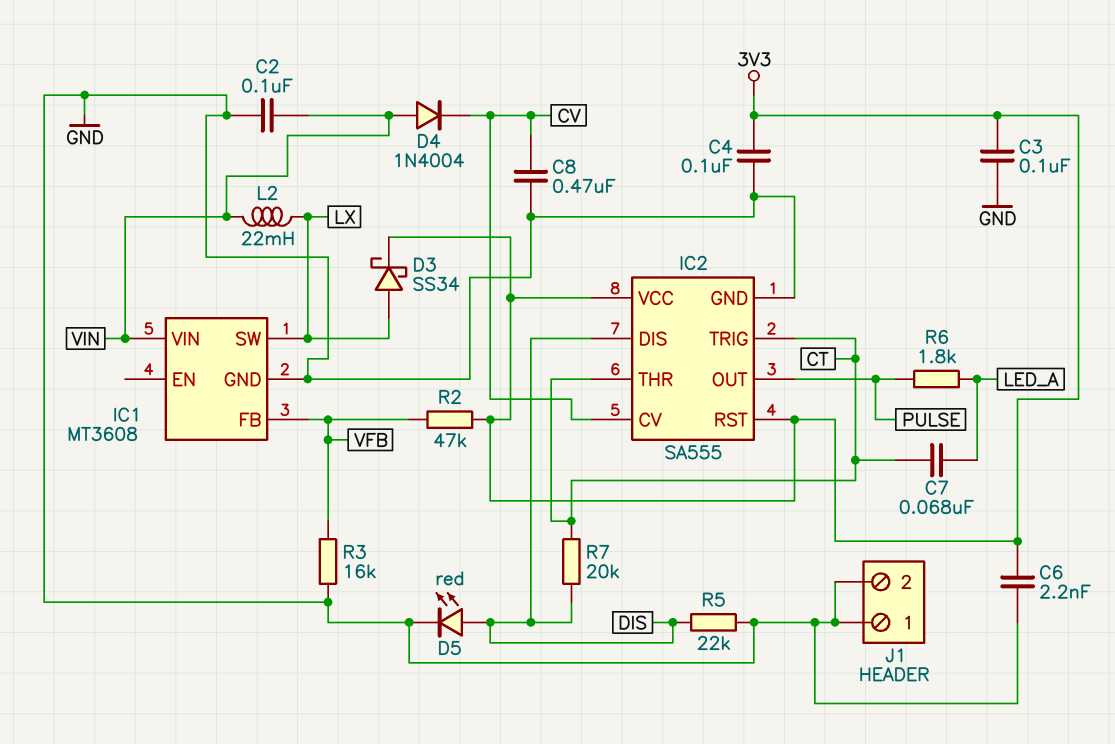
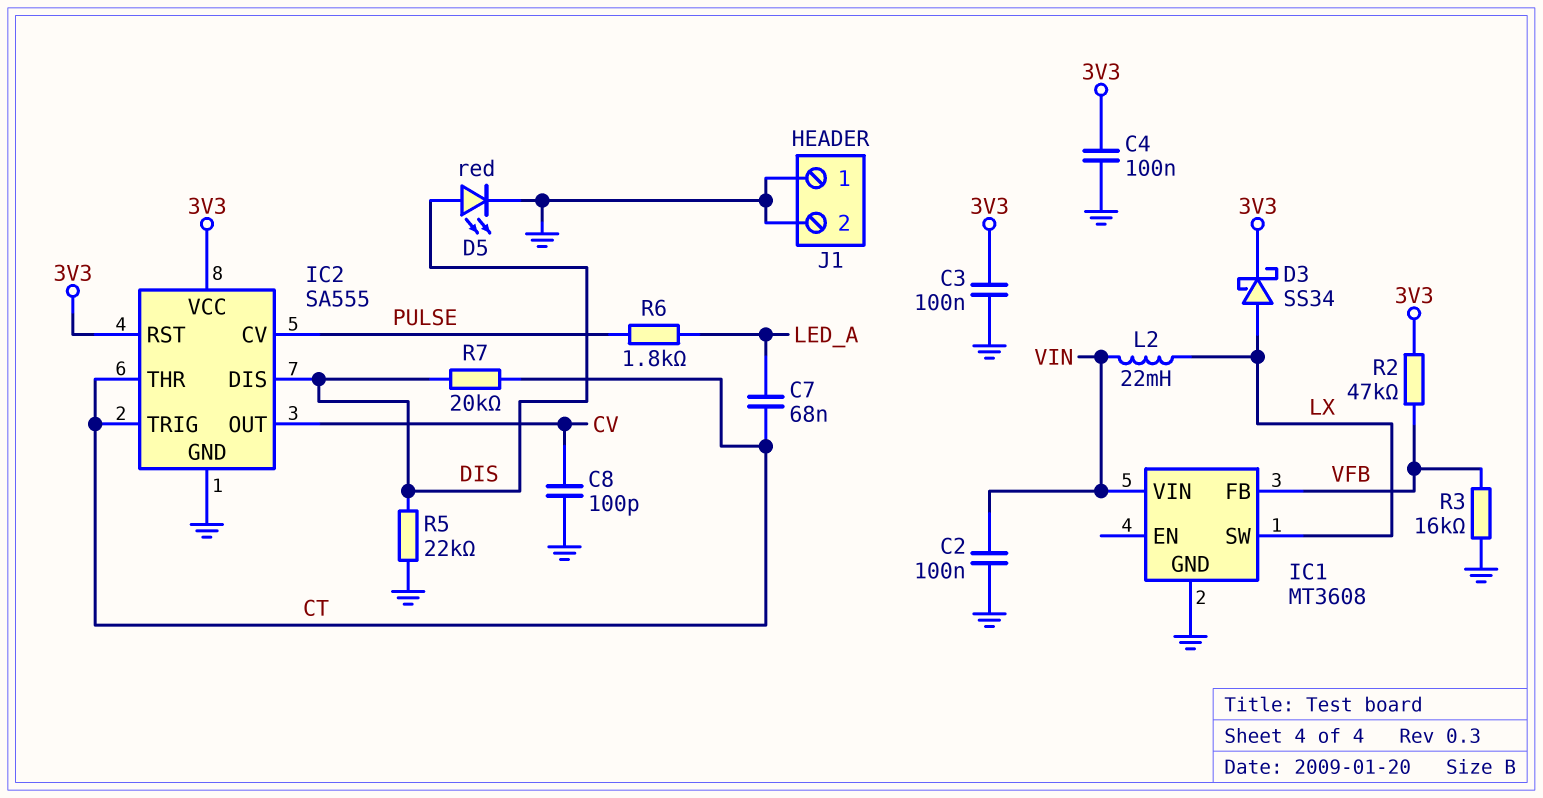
C6: 2.2nF (3V3, GND) -> none
C8: 470nF (CV, GND) -> 100pF (CV, GND)
D4: diode 1N4004 (A VIN, K CV) -> none
IC2 pin CV: CV -> PULSE
IC2 pin OUT: PULSE -> CV

